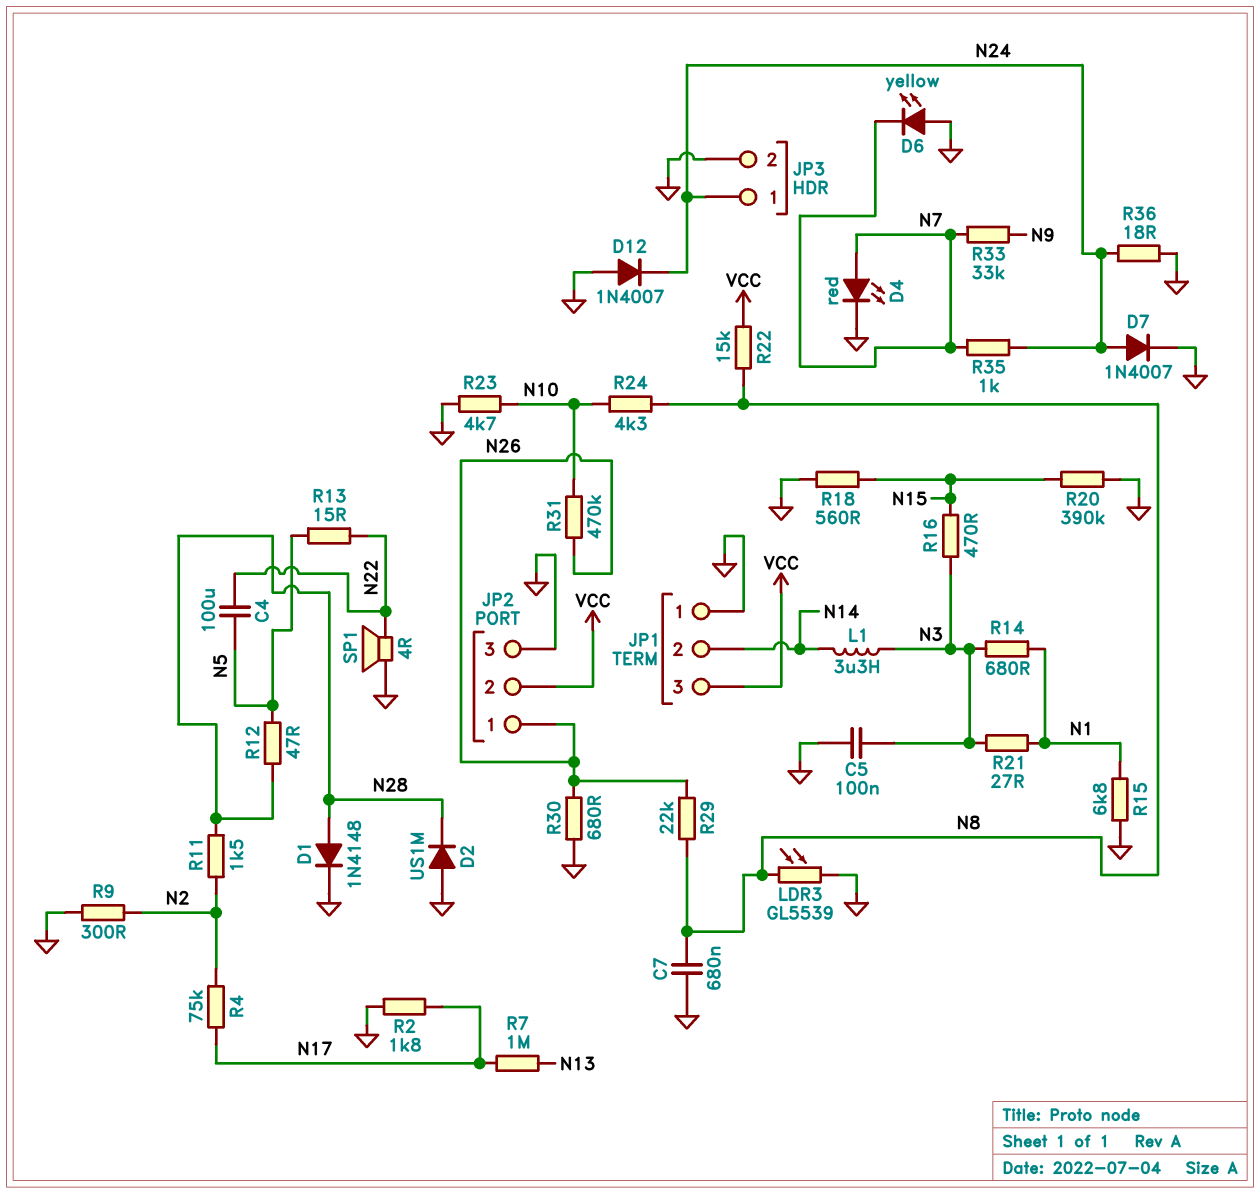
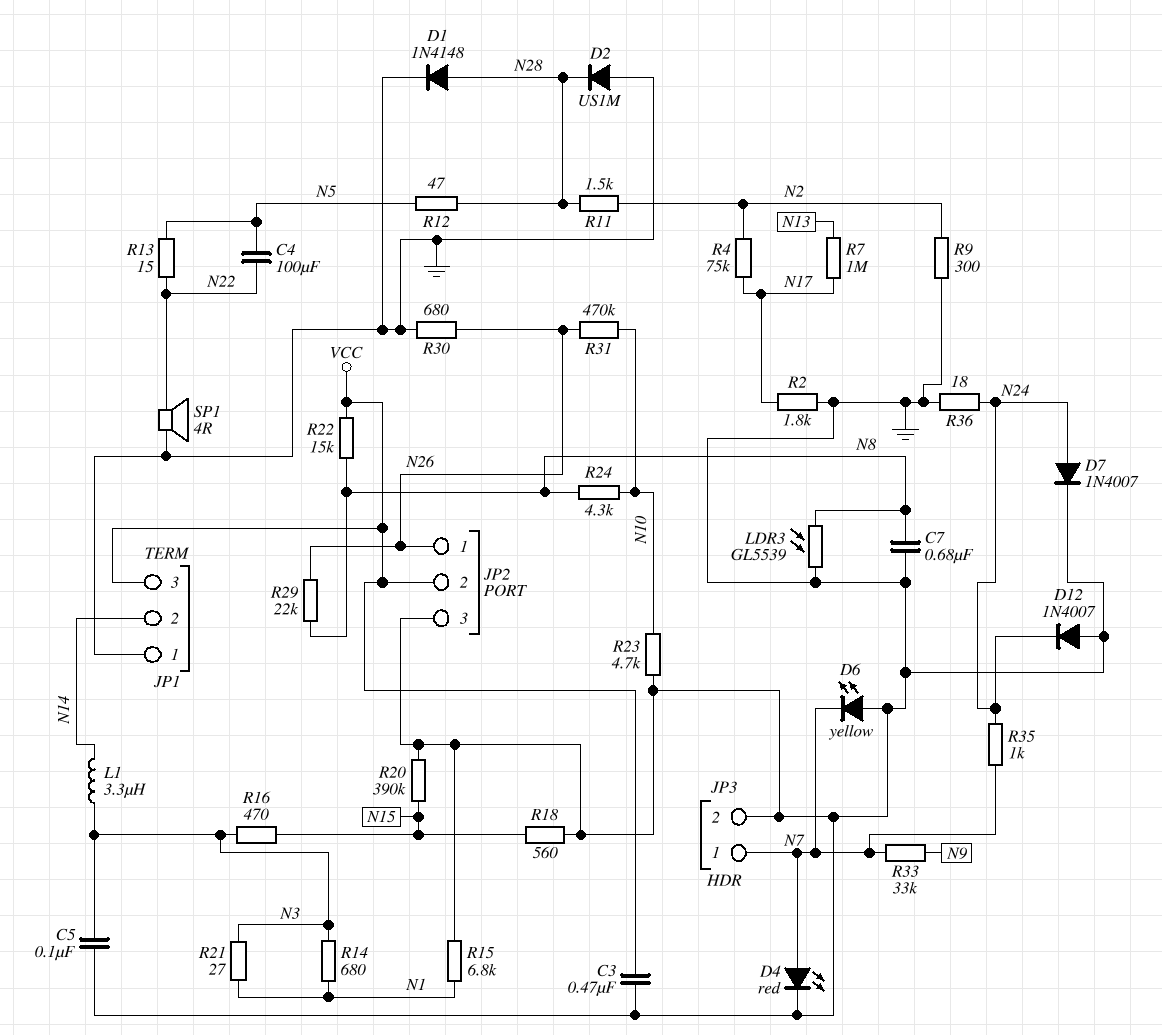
C3: none -> 470nF (GND, VCC)
JP3 pin 1: N24 -> N7

